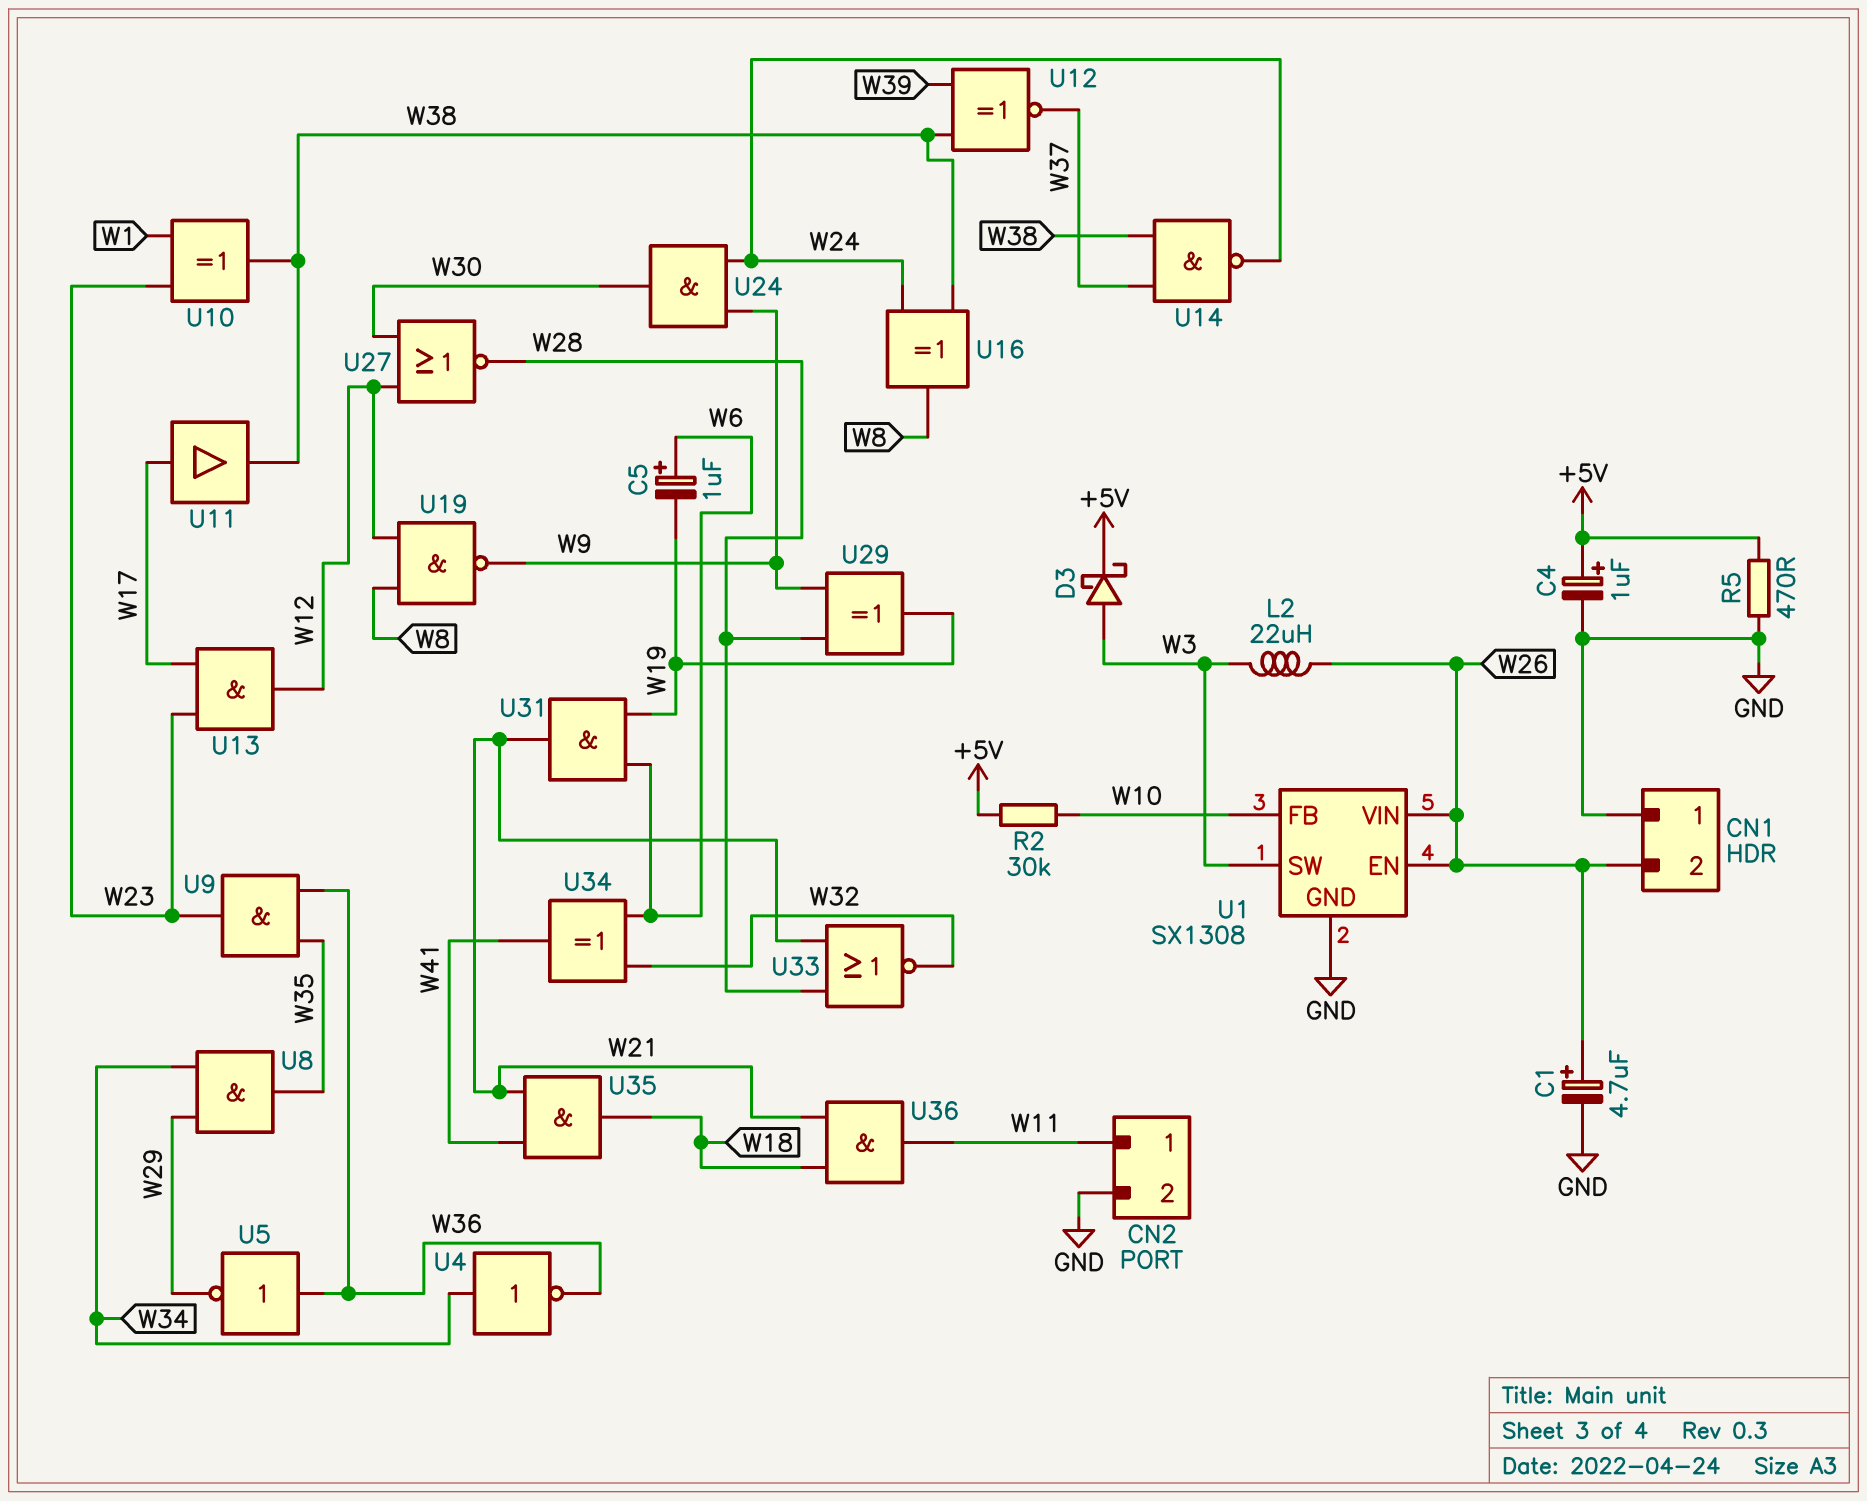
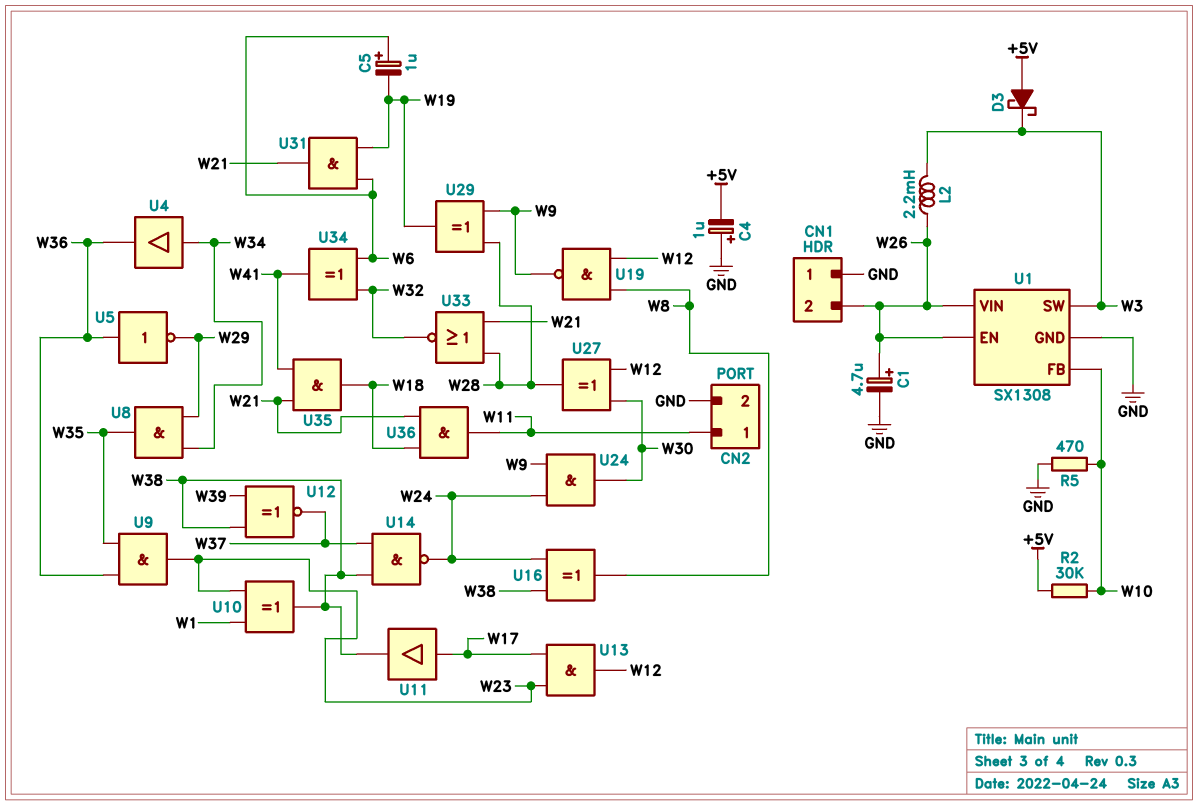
C4: 1uF (plus +5V, minus GND) -> 1uF (plus GND, minus +5V)
D3: schottky (A W3, K +5V) -> schottky (A +5V, K W3)
L2: 22uH (W3, W26) -> 2.2mH (W3, W26)
R5: 470 (+5V, GND) -> 470 (GND, W10)
U4: NOT (in W34, out W36) -> buffer (in W34, out W36)
U27: NOR (in W12, in W30, out W28) -> XOR (in W12, in W30, out W28)

